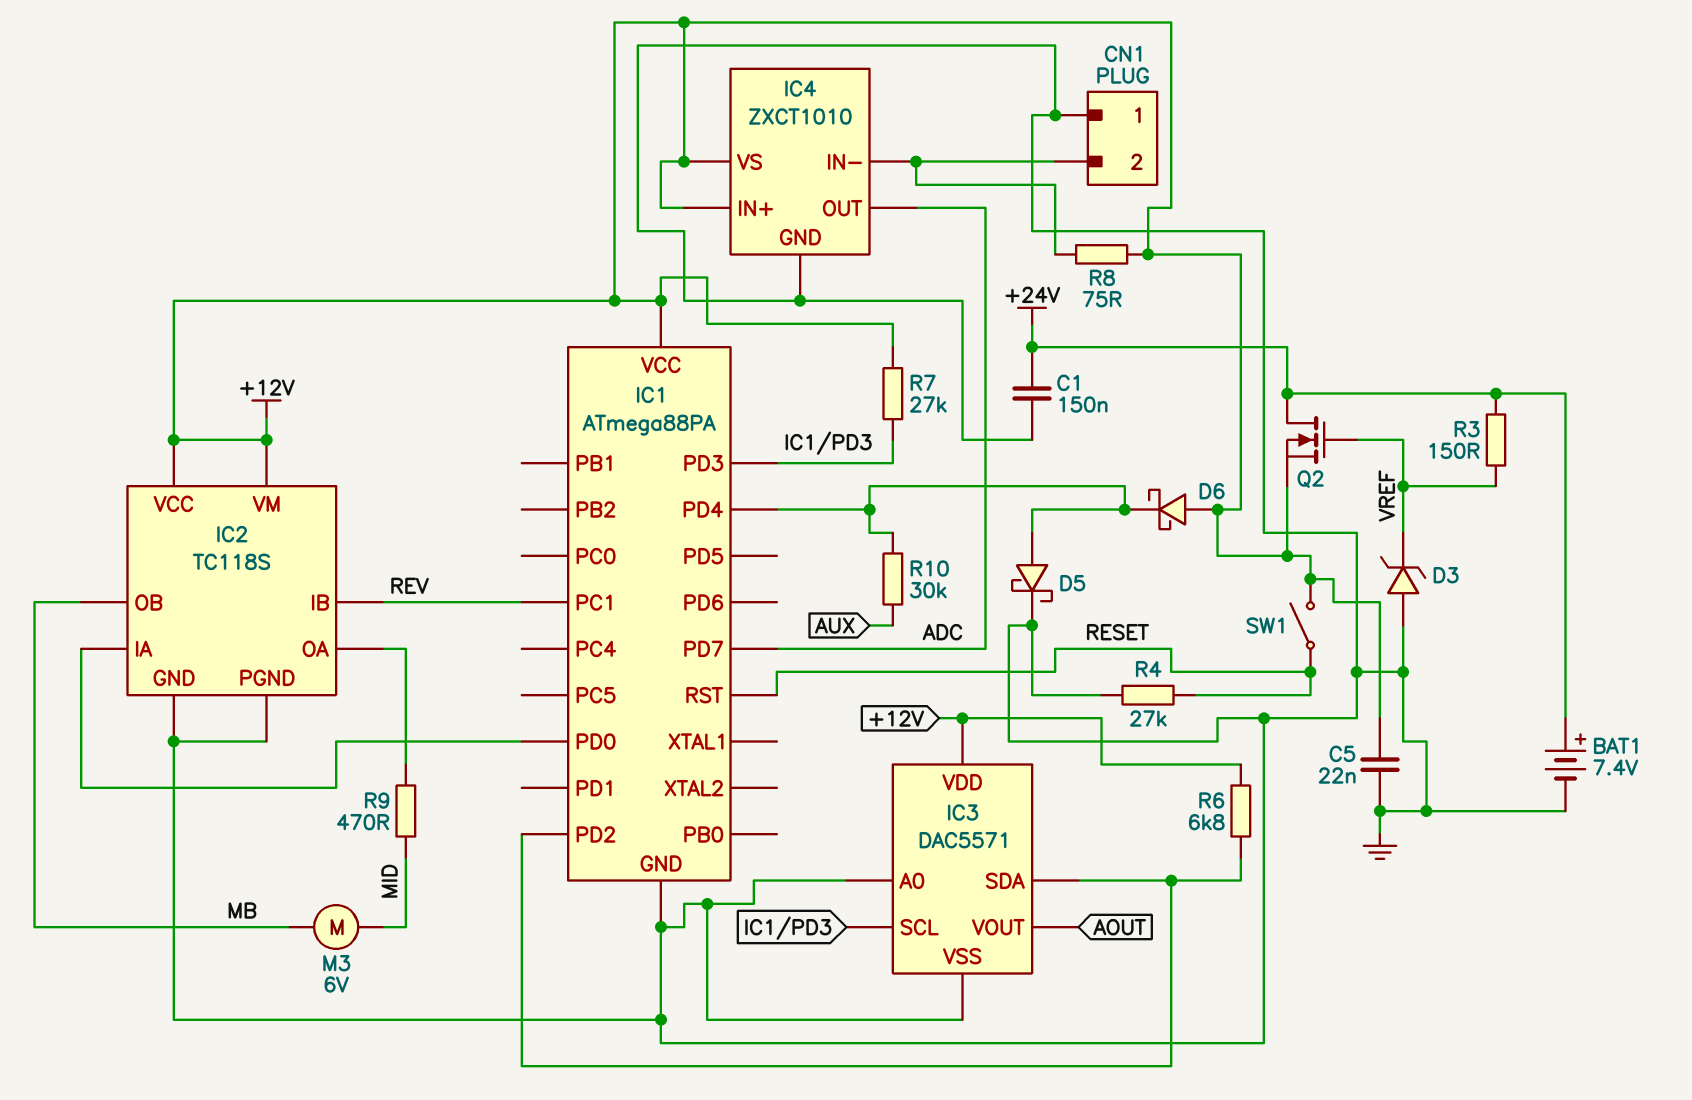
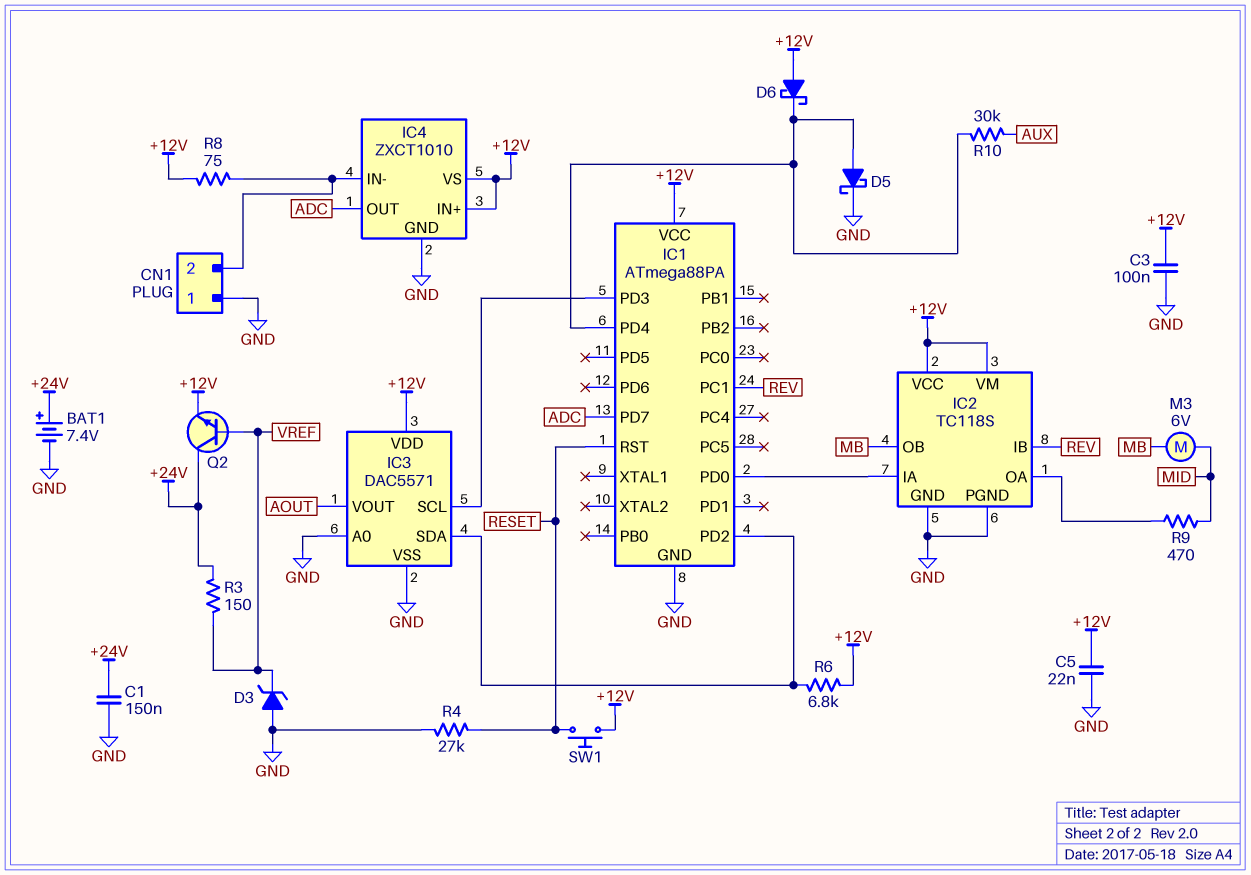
C3: none -> 100nF (+12V, GND)
Q2: NMOS (G VREF, D +24V, S +12V) -> NPN (B VREF, C +24V, E +12V)
R7: 27k (+12V, IC1/PD3) -> none
SW1: switch (+12V, RESET) -> button (+12V, RESET)

